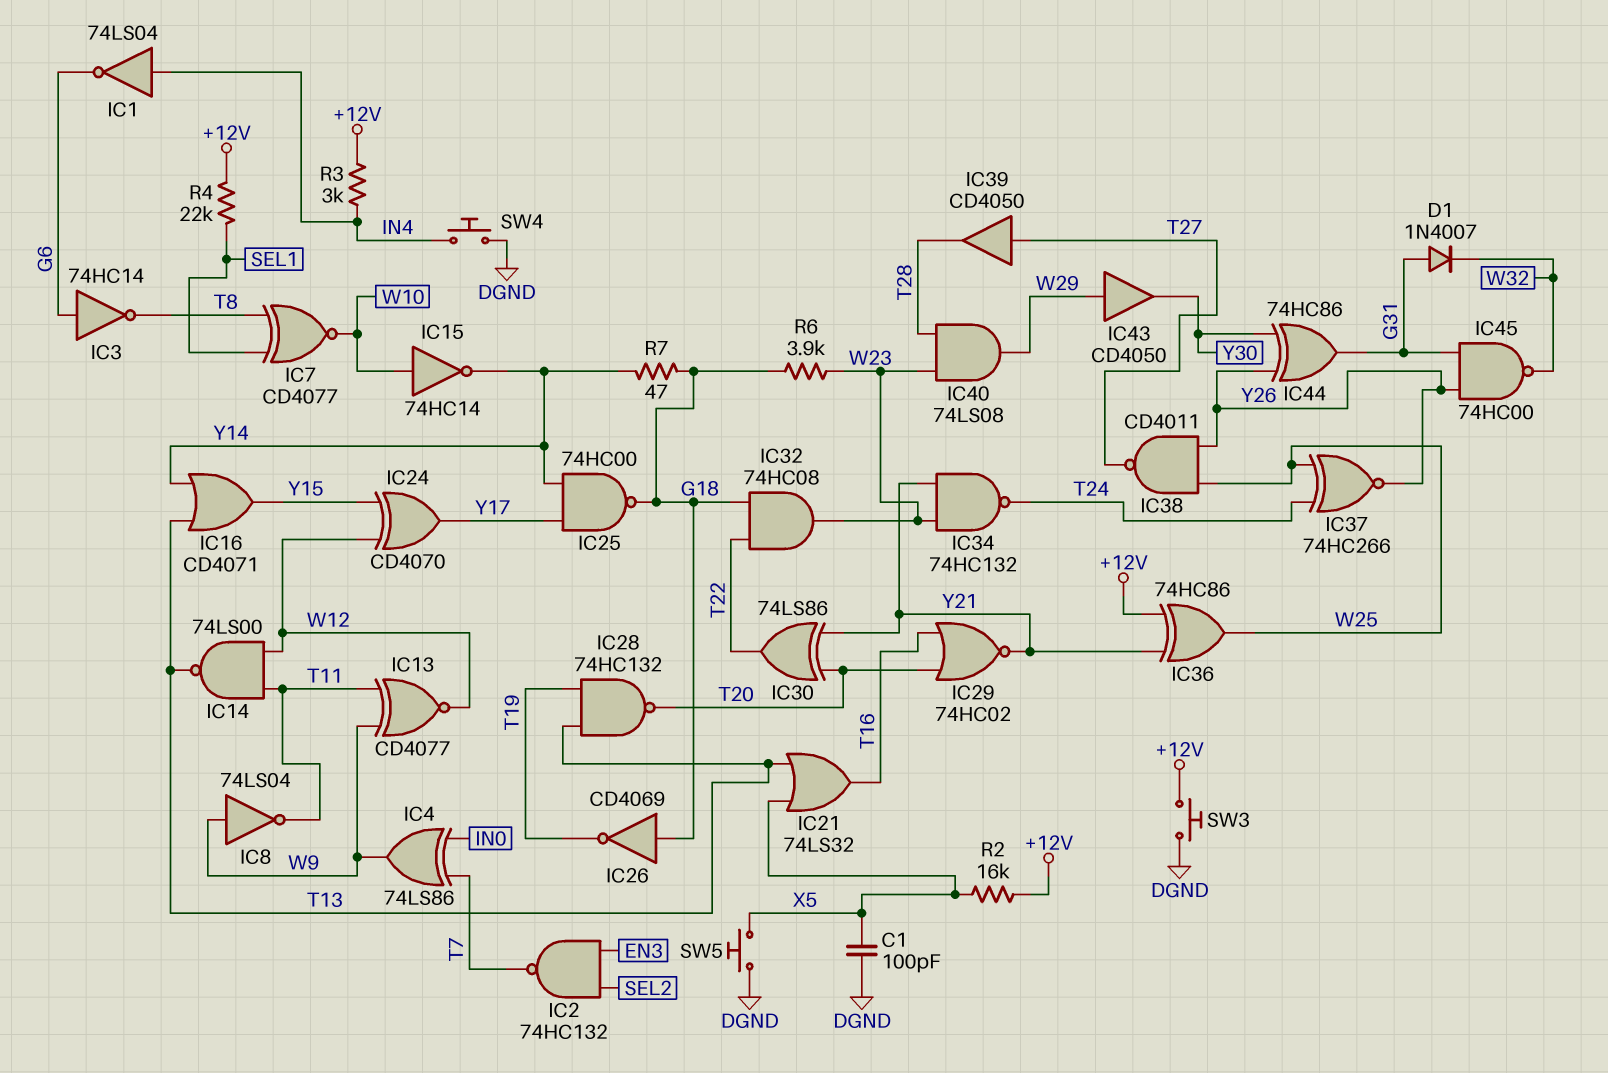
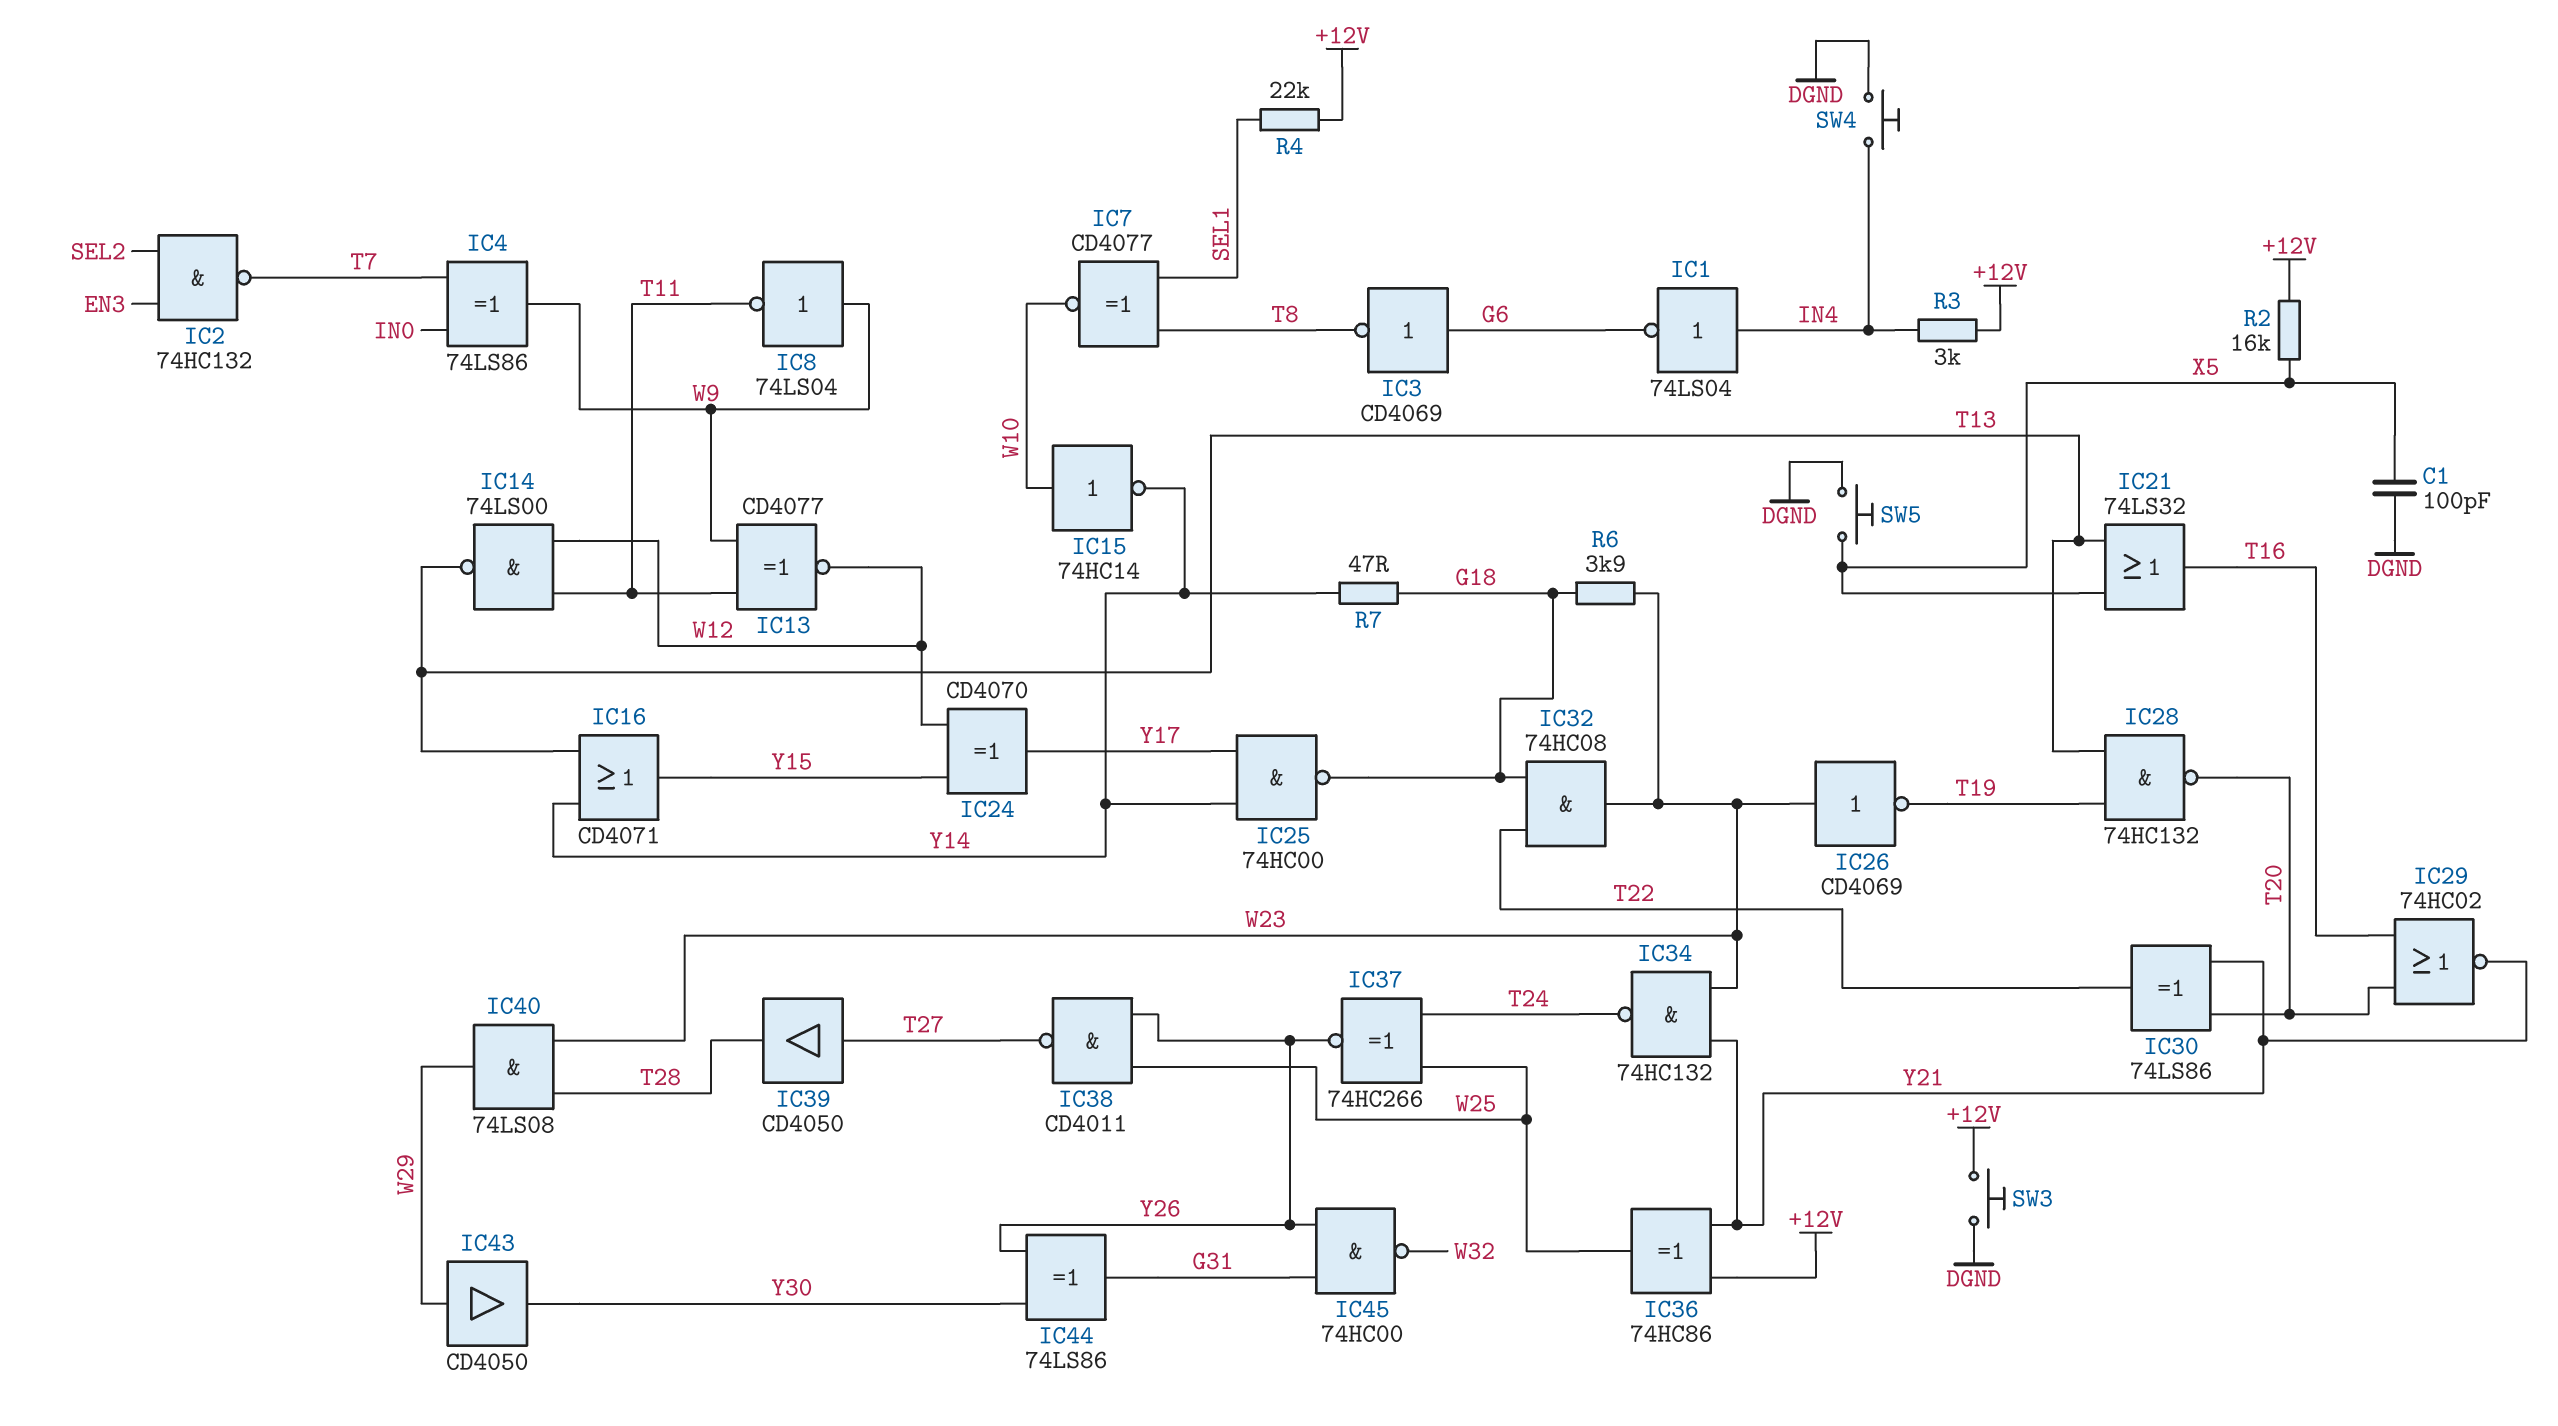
D1: diode 1N4007 (A G31, K W32) -> none
IC3: NOT 74HC14 (in G6, out T8) -> NOT CD4069 (in G6, out T8)
IC26: NOT CD4069 (in G18, out T19) -> NOT CD4069 (in W23, out T19)
IC44: XOR 74HC86 (in Y26, in Y30, out G31) -> XOR 74LS86 (in Y26, in Y30, out G31)

